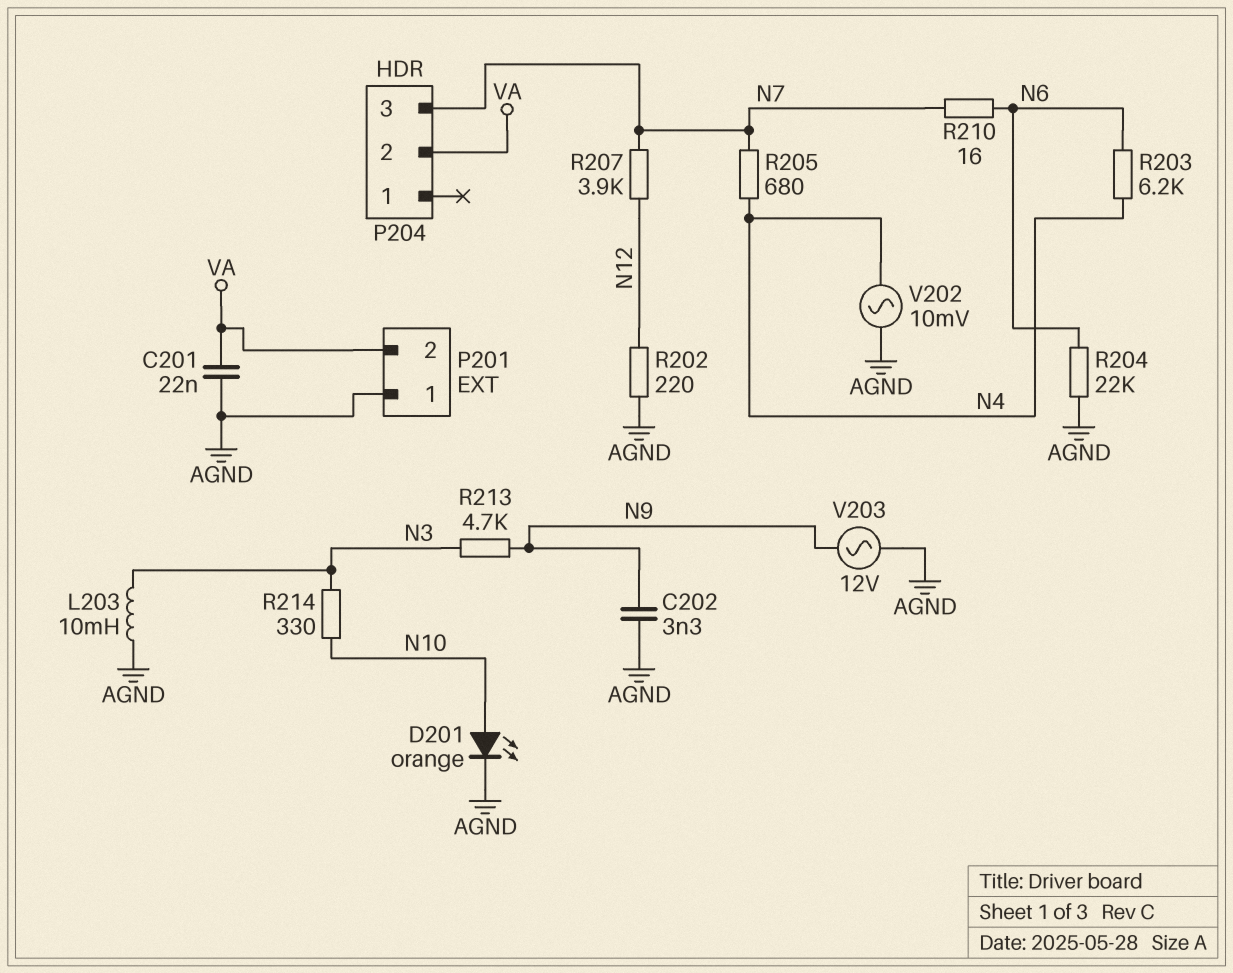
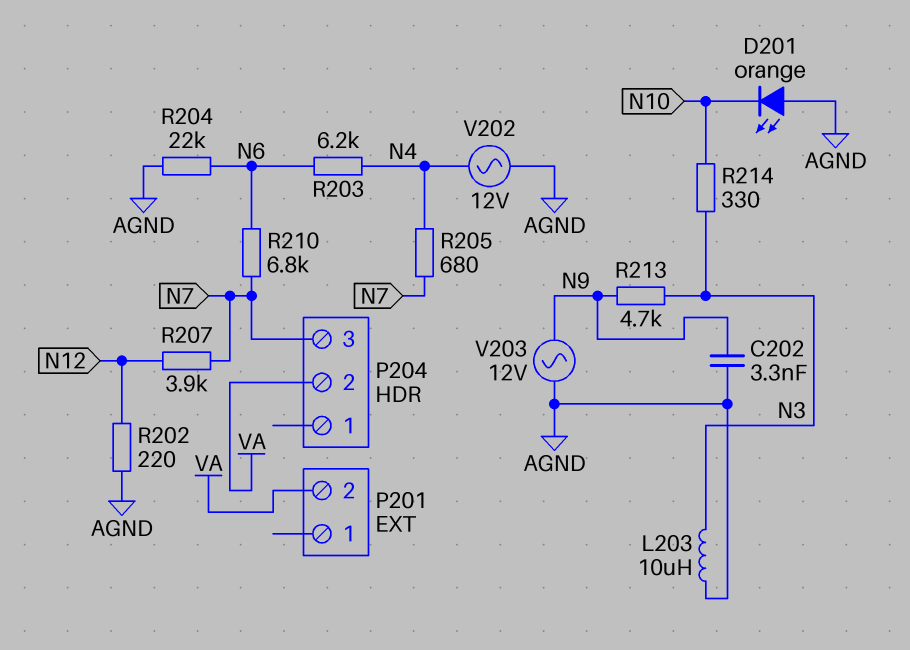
C201: 22nF (AGND, VA) -> none
D201: LED orange (A N10, K AGND) -> LED orange (A AGND, K N10)
L203: 10mH (AGND, N3) -> 10uH (AGND, N3)
P201 pin 1: AGND -> none
R210: 16 (N6, N7) -> 6.8k (N6, N7)
V202: AC 10mV (AGND, N4) -> AC 12V (AGND, N4)

